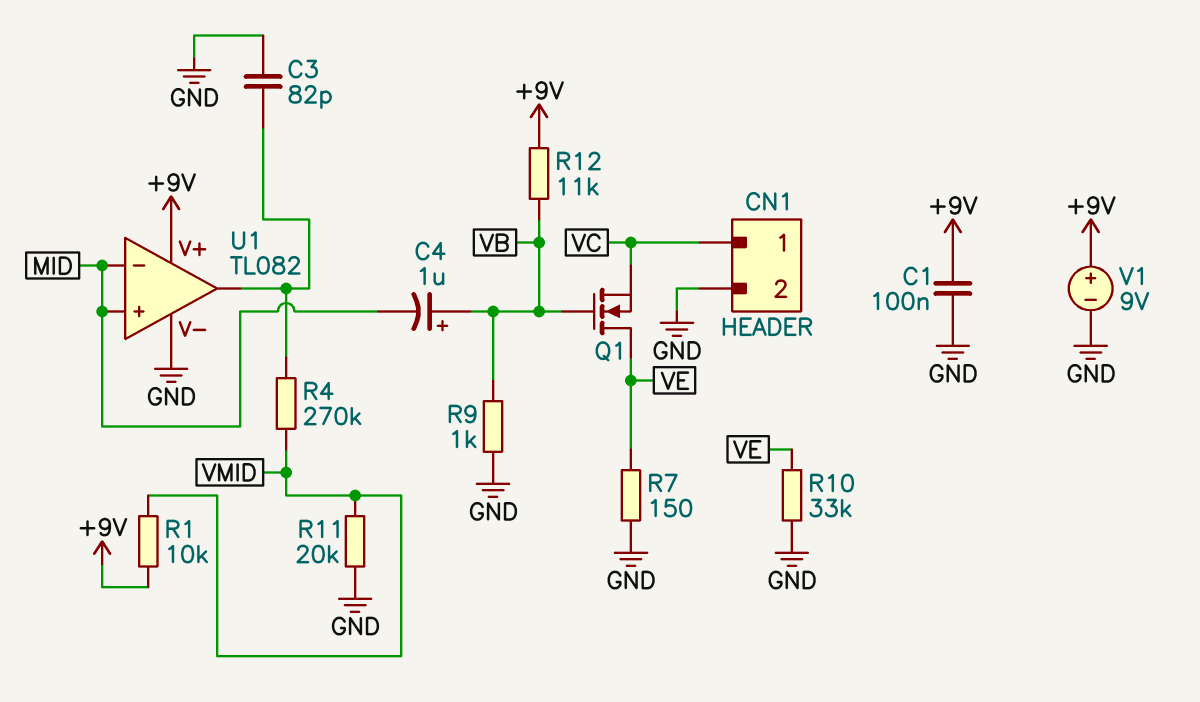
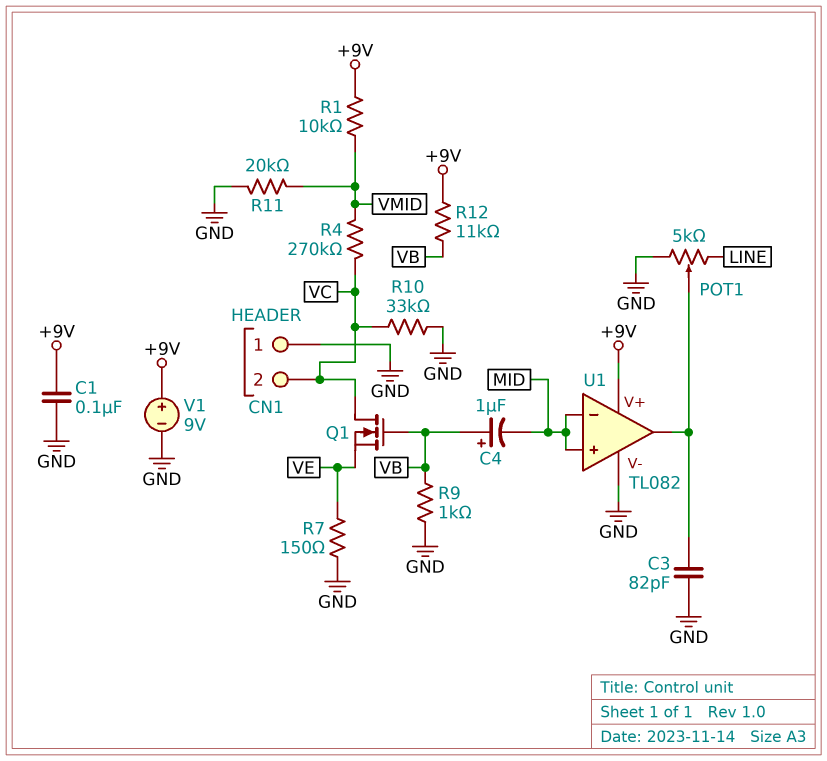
CN1 pin 1: VC -> GND
CN1 pin 2: GND -> VC
POT1: none -> 5k (GND, LINE, wiper U1/out)
Q1: NMOS (G VB, D VE, S VC) -> NMOS (G VB, D VC, S VE)
R4: 270k (U1/out, VMID) -> 270k (VC, VMID)
R10: 33k (GND, VE) -> 33k (GND, VC)

